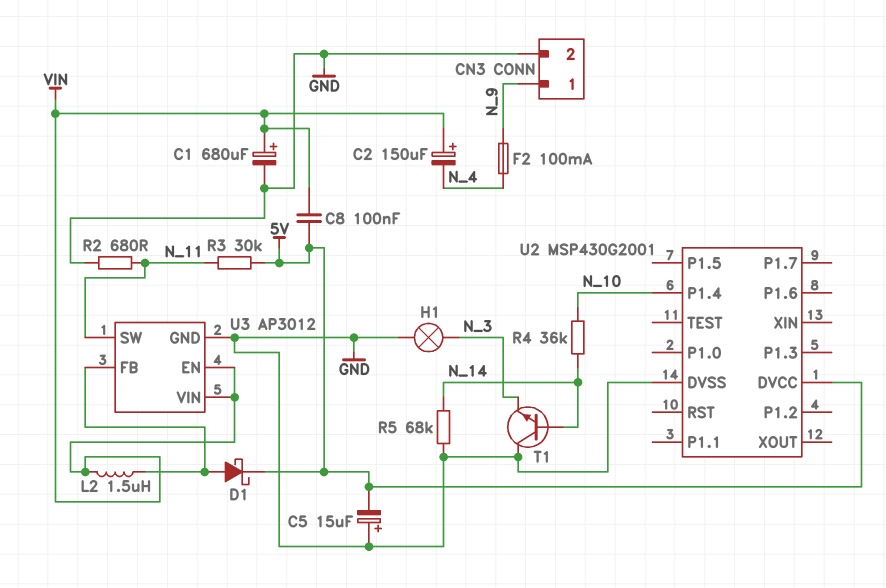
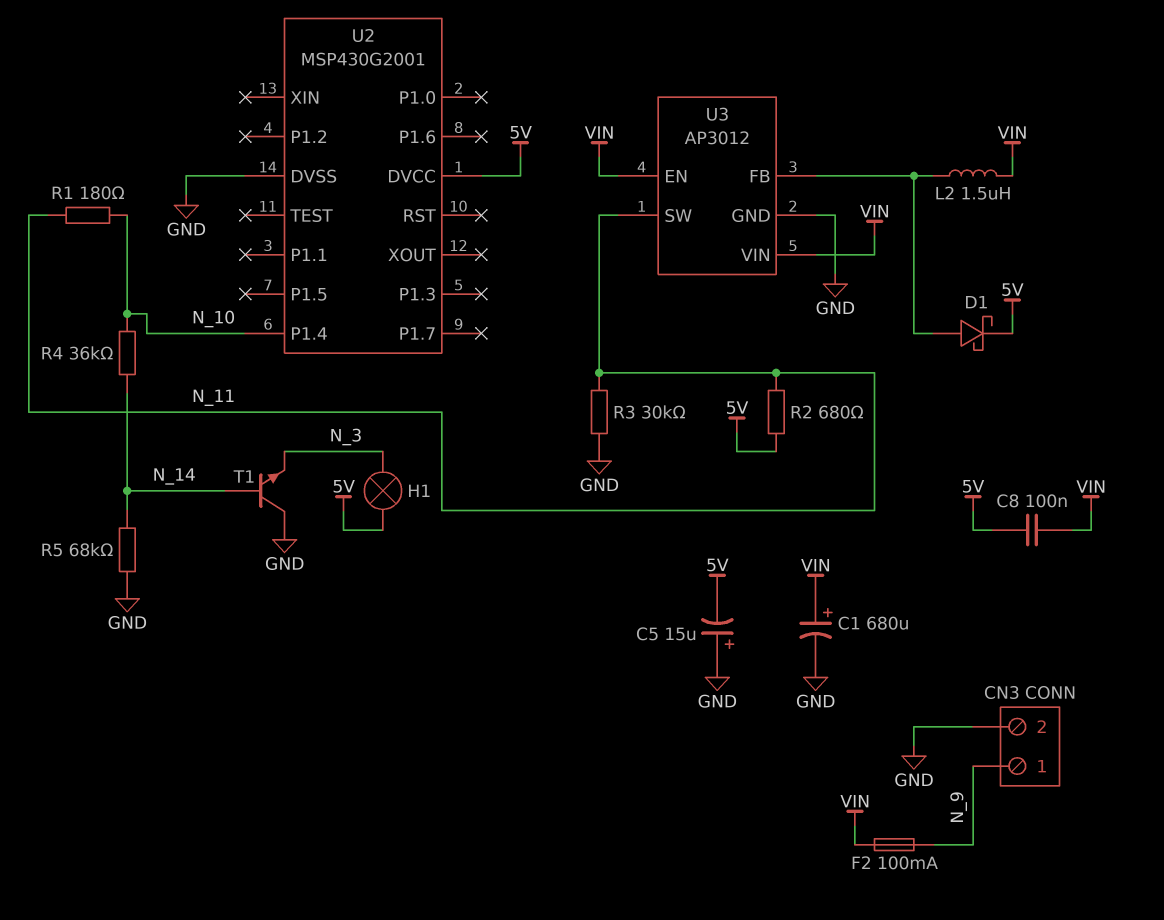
C2: 150uF (plus VIN, minus N_4) -> none
F2: 100mA (N_4, N_9) -> 100mA (N_9, VIN)
H1: lamp (GND, N_3) -> lamp (5V, N_3)
R1: none -> 180 (N_10, N_11)
R2: 680 (GND, N_11) -> 680 (5V, N_11)
R3: 30k (5V, N_11) -> 30k (GND, N_11)

